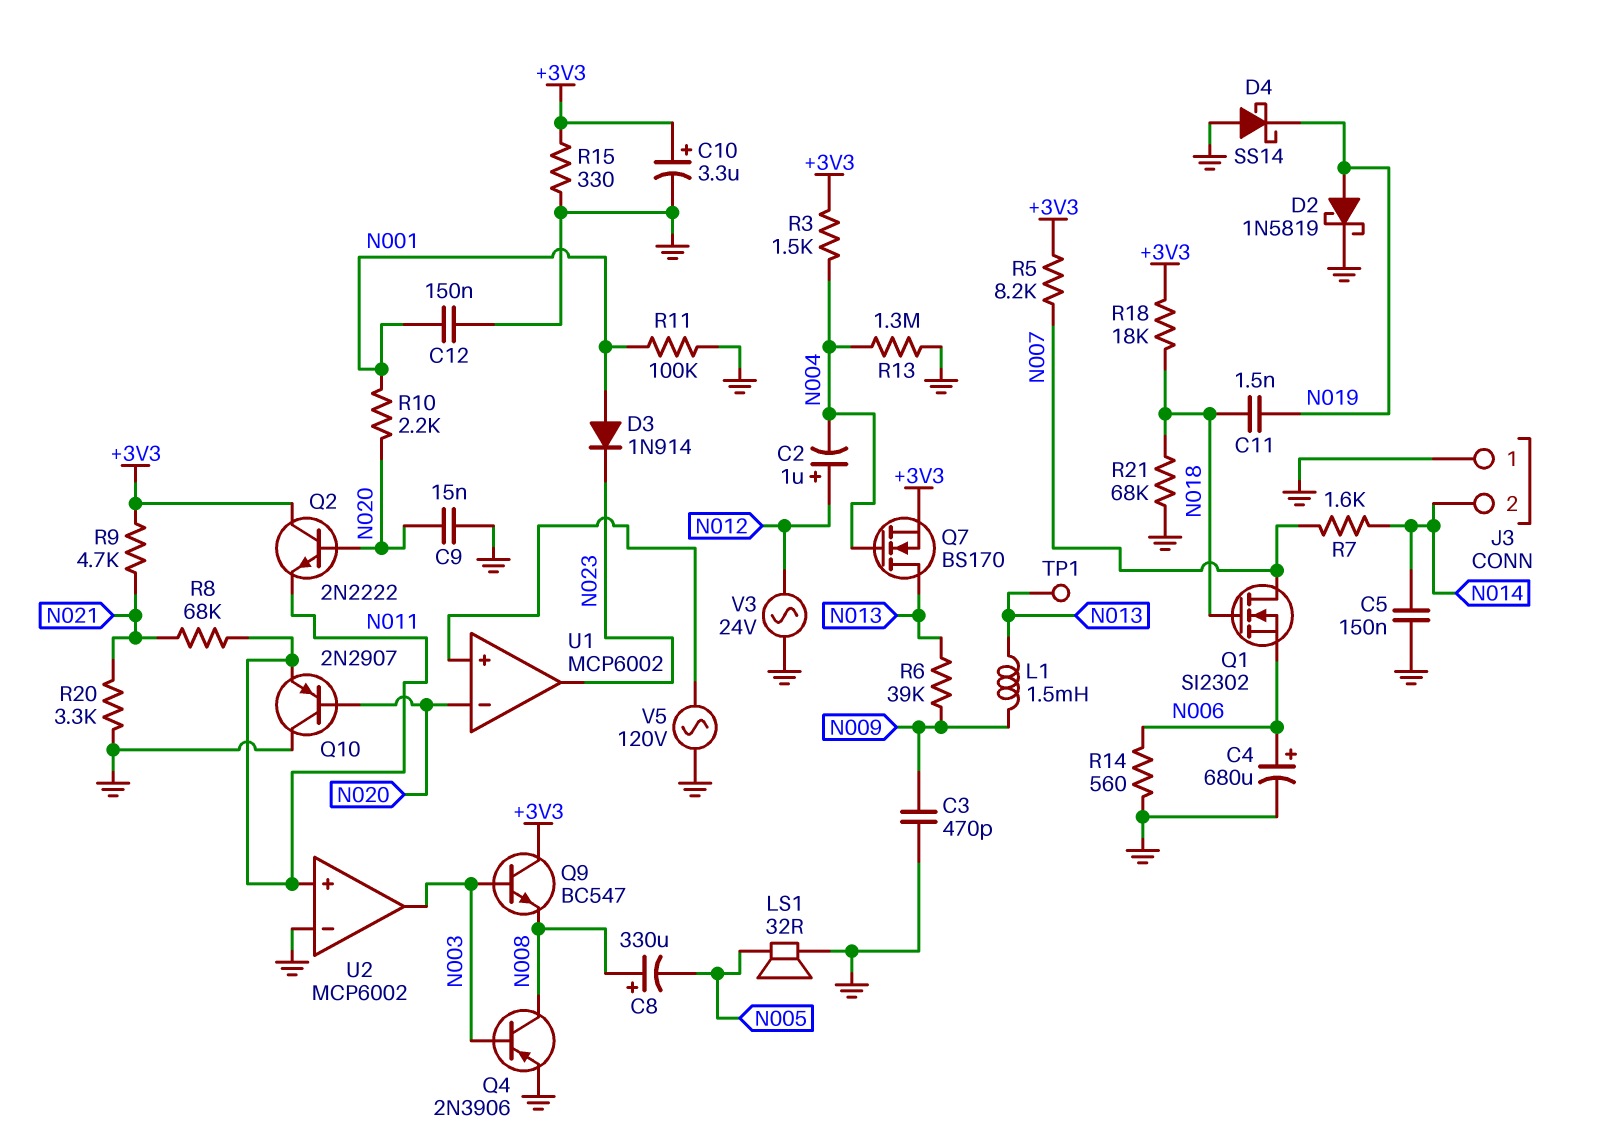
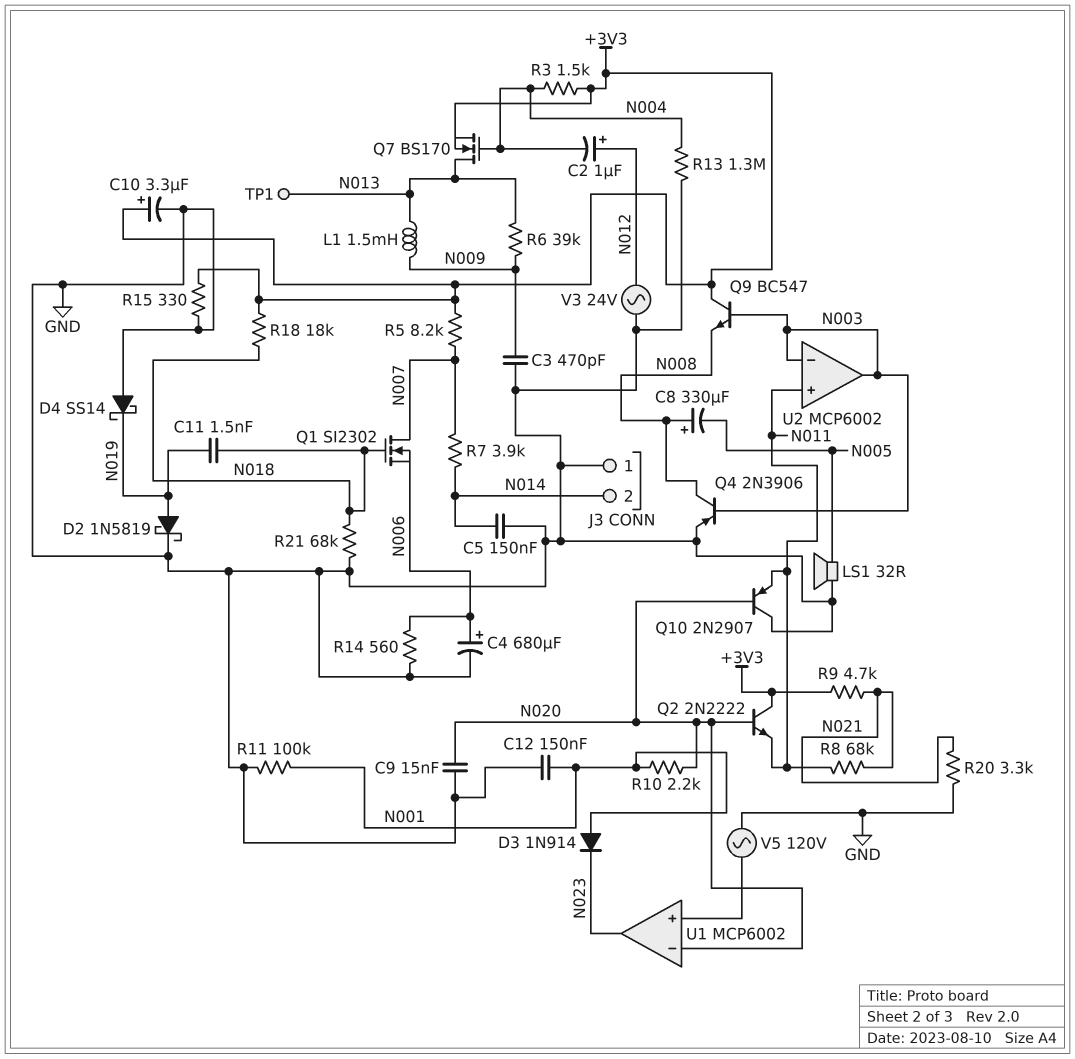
R7: 1.6k (N007, N014) -> 3.9k (N007, N014)
U2 pin in-: GND -> N003

